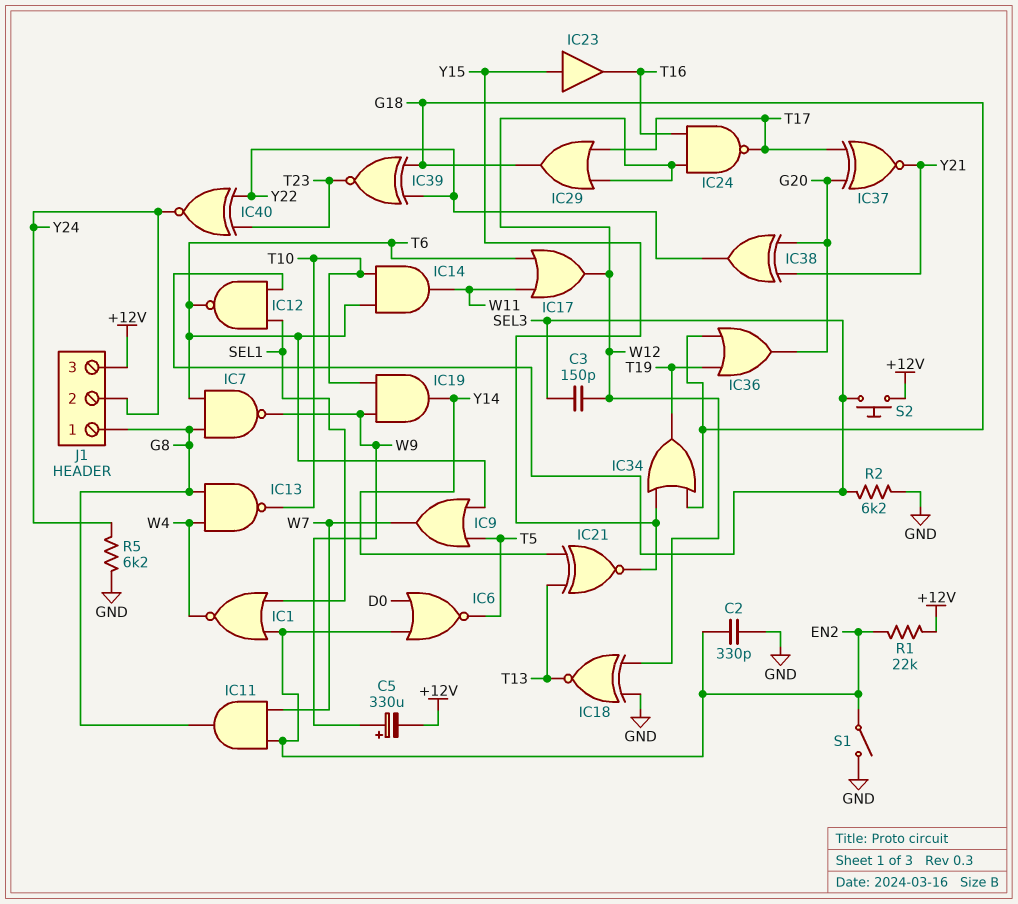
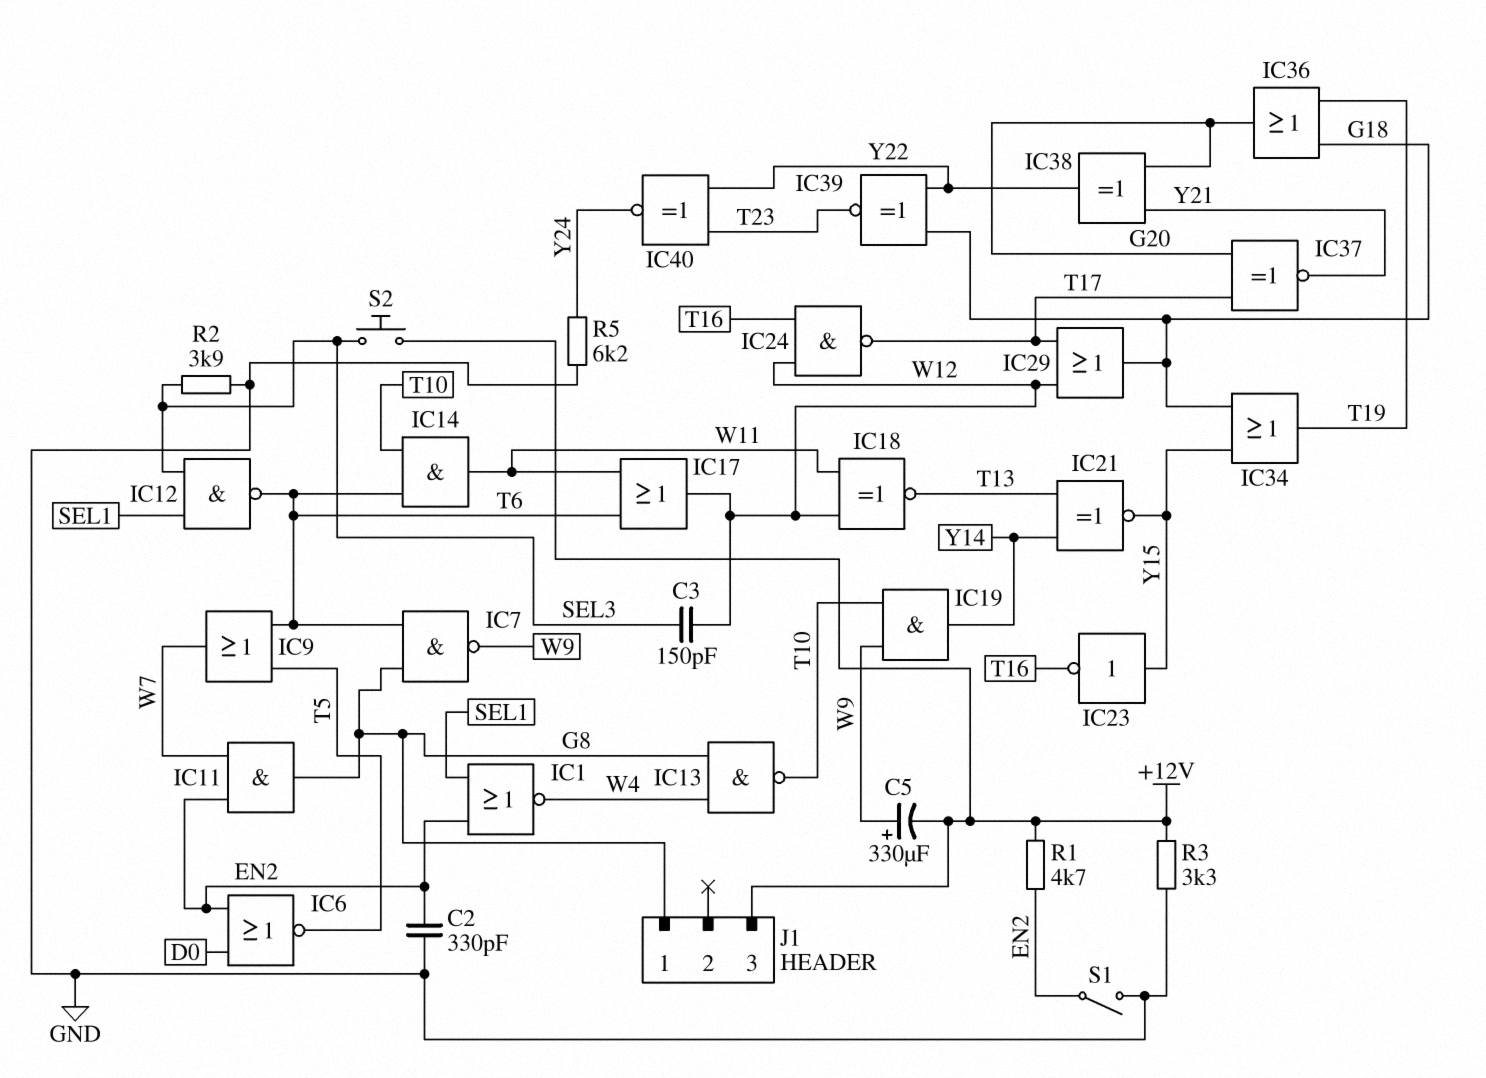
IC18: XNOR (in GND, in W12, out T13) -> XNOR (in W11, in W12, out T13)
IC23: buffer (in Y15, out T16) -> NOT (in Y15, out T16)
J1 pin 2: Y24 -> none
R1: 22k (+12V, EN2) -> 4.7k (+12V, EN2)
R2: 6.2k (GND, SEL3) -> 3.9k (GND, SEL3)
R3: none -> 3.3k (+12V, GND)

